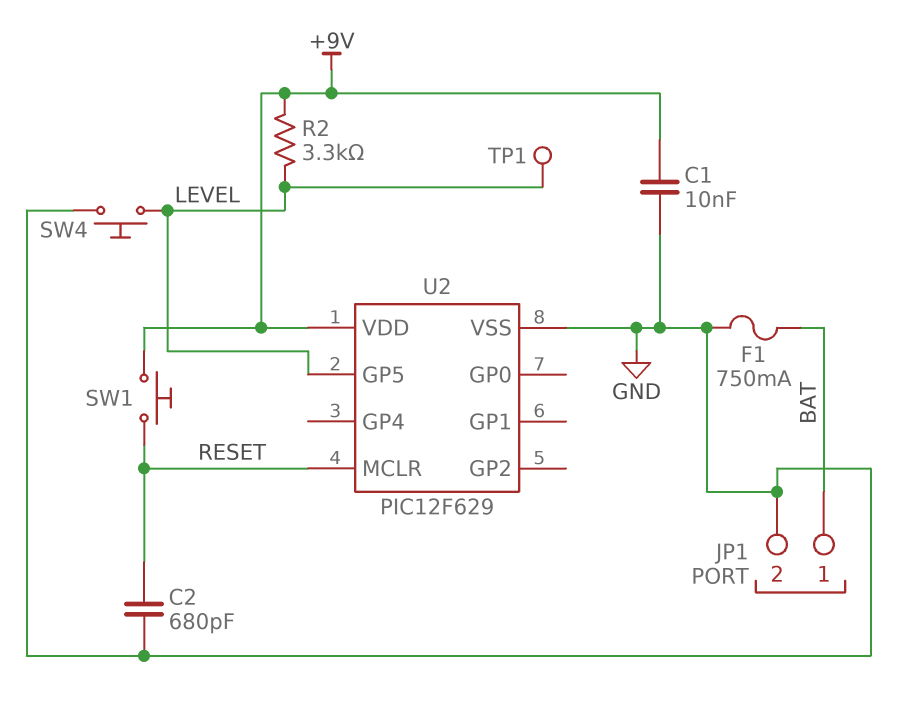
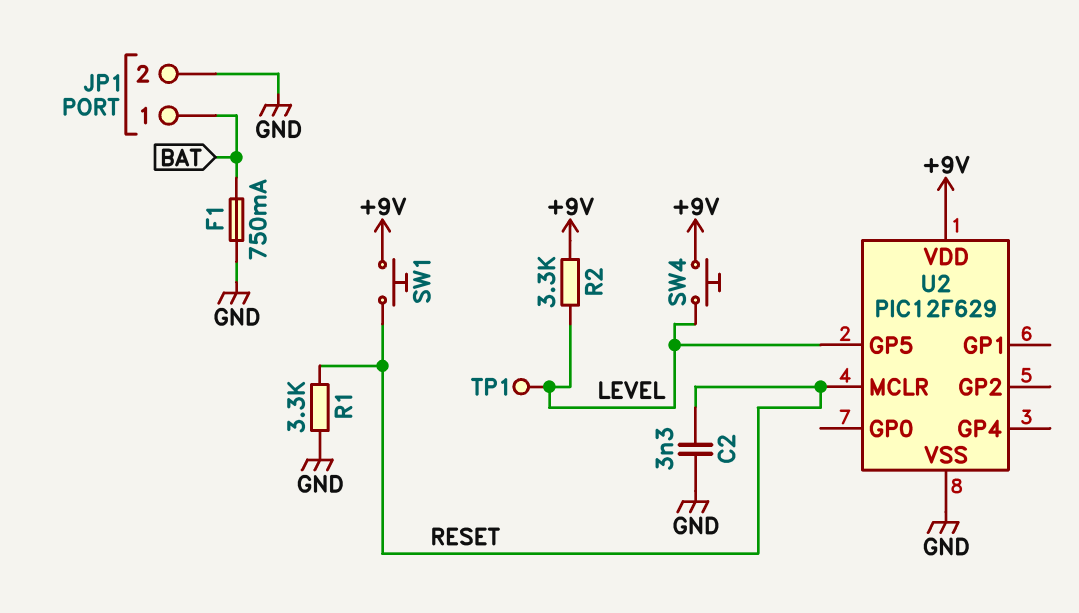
C1: 10nF (+9V, GND) -> none
C2: 680pF (GND, RESET) -> 3.3nF (GND, RESET)
R1: none -> 3.3k (GND, RESET)
SW4: button (GND, LEVEL) -> button (+9V, LEVEL)

